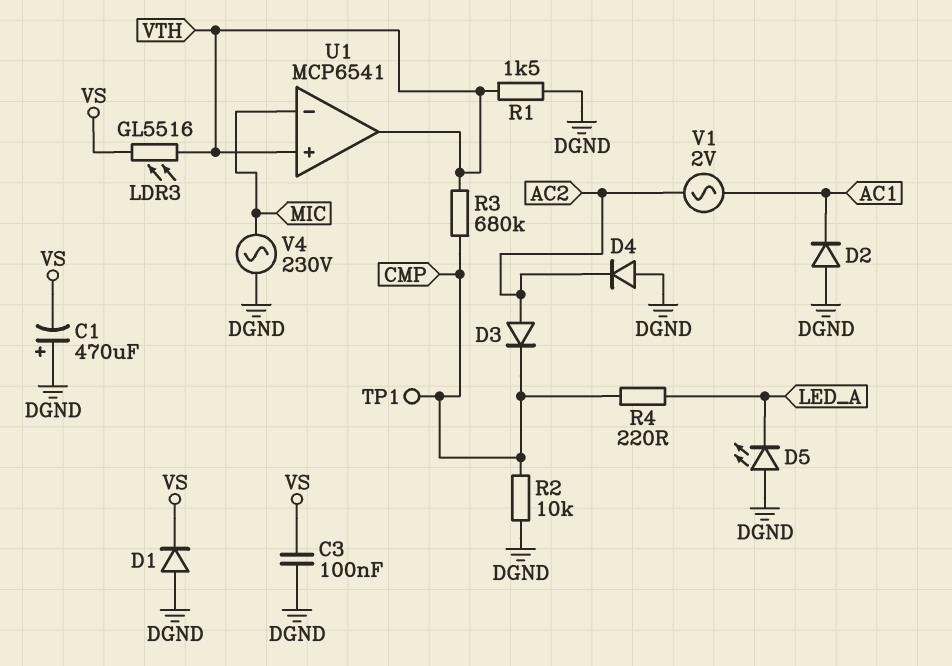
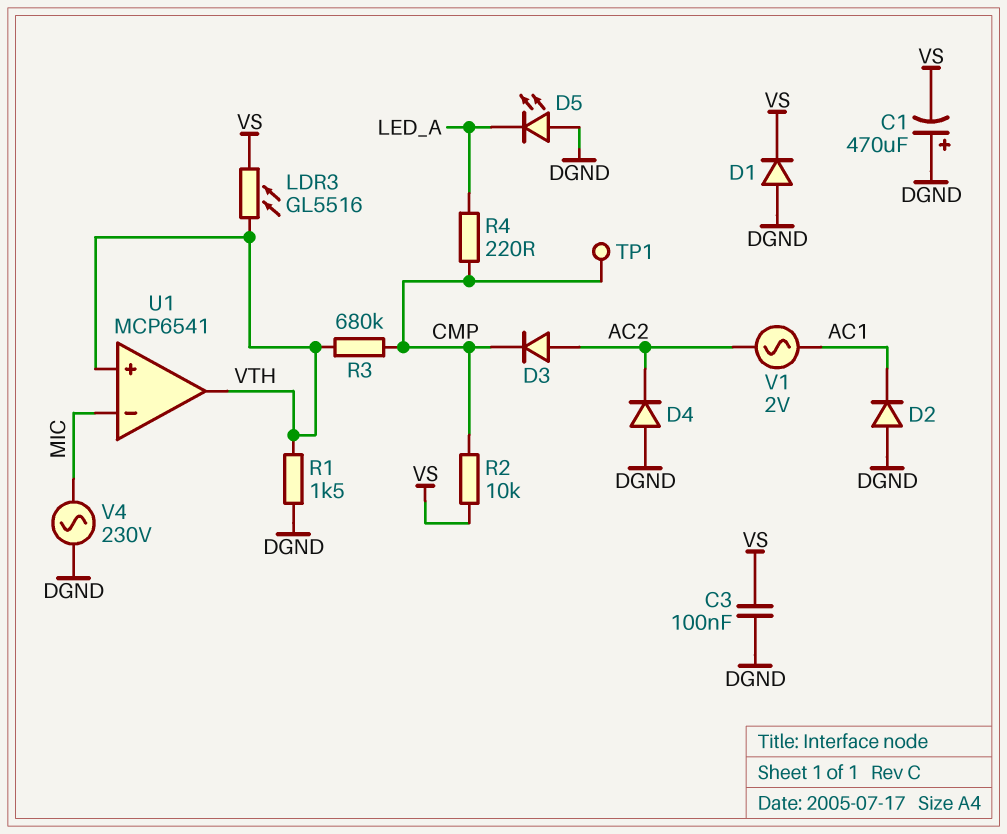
R2: 10k (CMP, DGND) -> 10k (CMP, VS)

